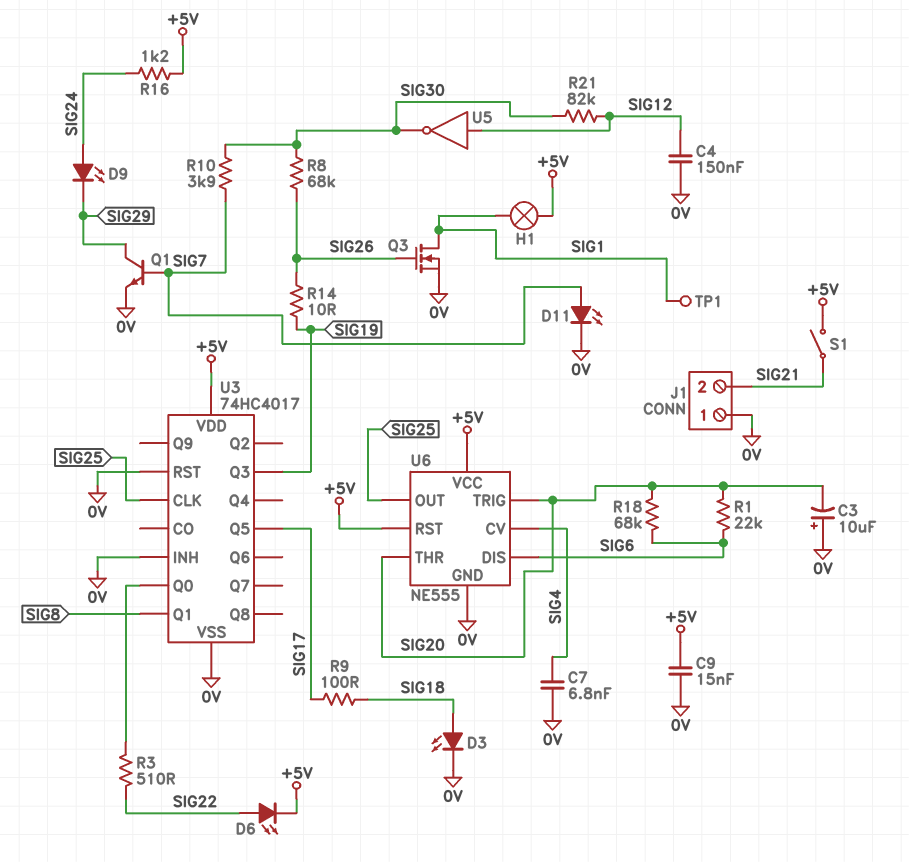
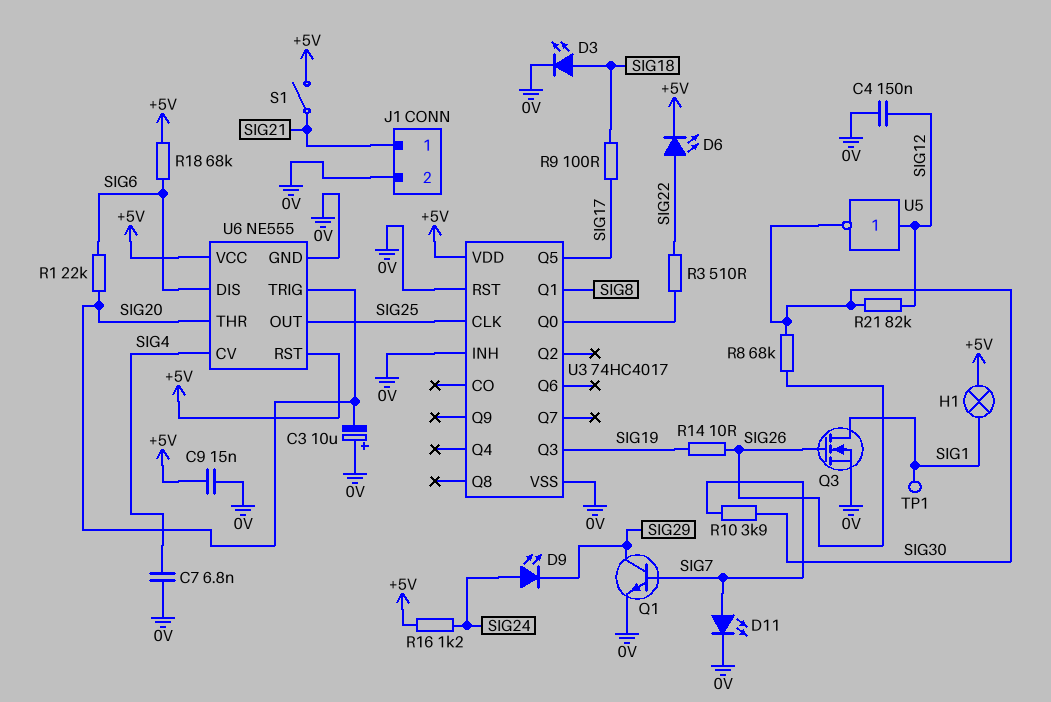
J1 pin 1: 0V -> SIG21
J1 pin 2: SIG21 -> 0V
R18: 68k (SIG6, SIG20) -> 68k (+5V, SIG6)

